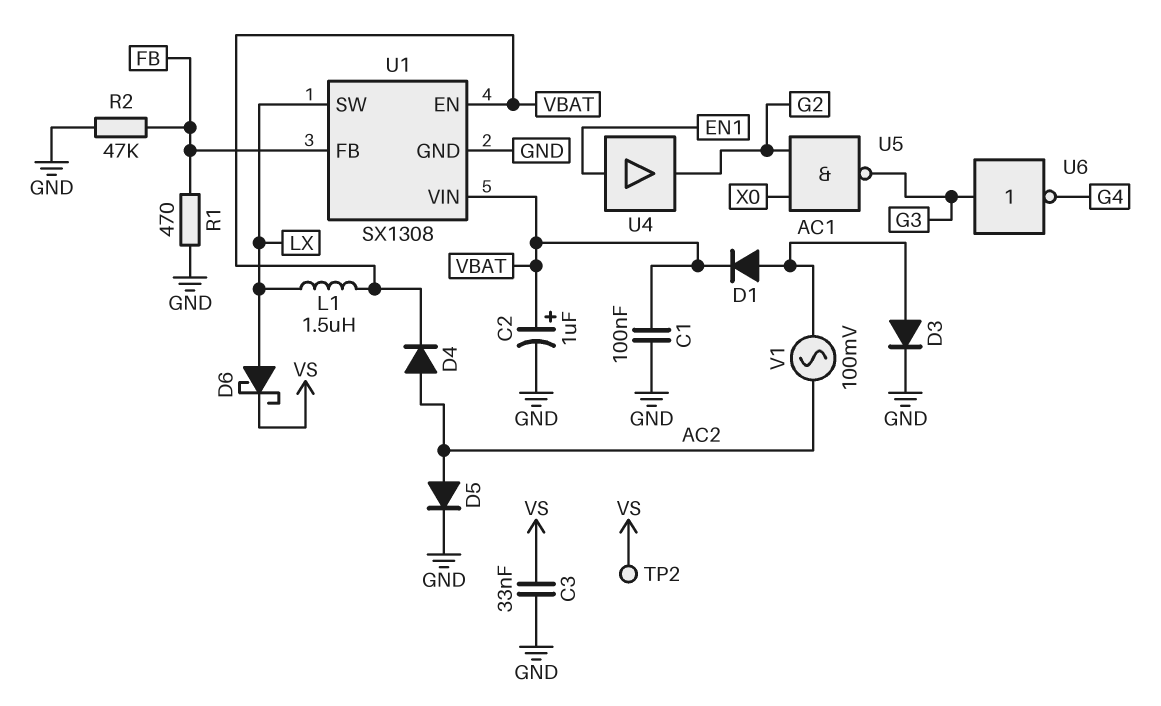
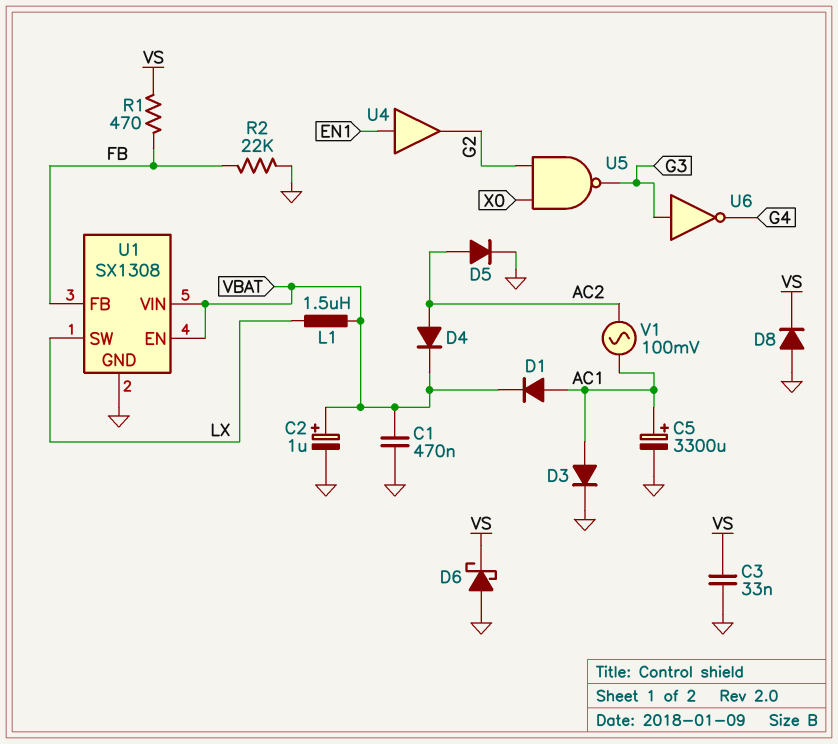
C1: 100nF (GND, VBAT) -> 470nF (GND, VBAT)
C5: none -> 3300uF (plus AC1, minus GND)
D6: schottky (A LX, K VS) -> schottky (A GND, K VS)
D8: none -> diode (A GND, K VS)
R1: 470 (FB, GND) -> 470 (FB, VS)
R2: 47k (FB, GND) -> 22k (FB, GND)
TP2: test point (VS) -> none

